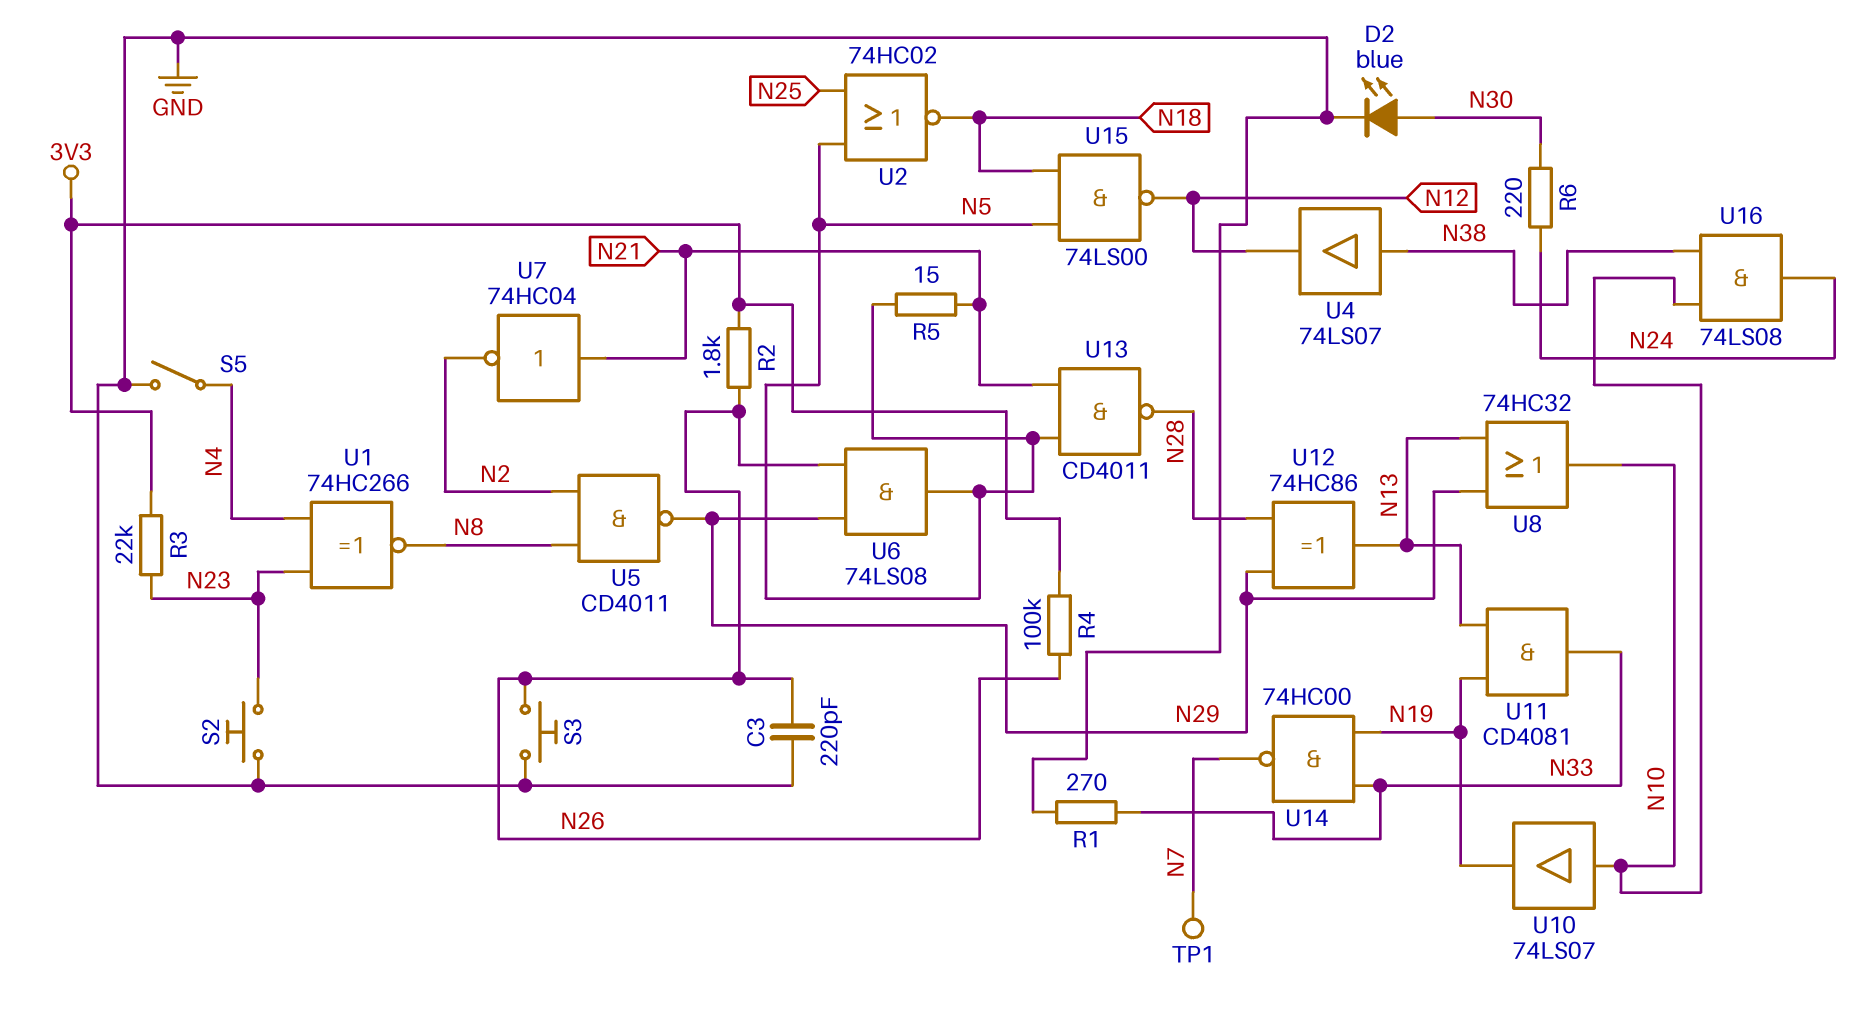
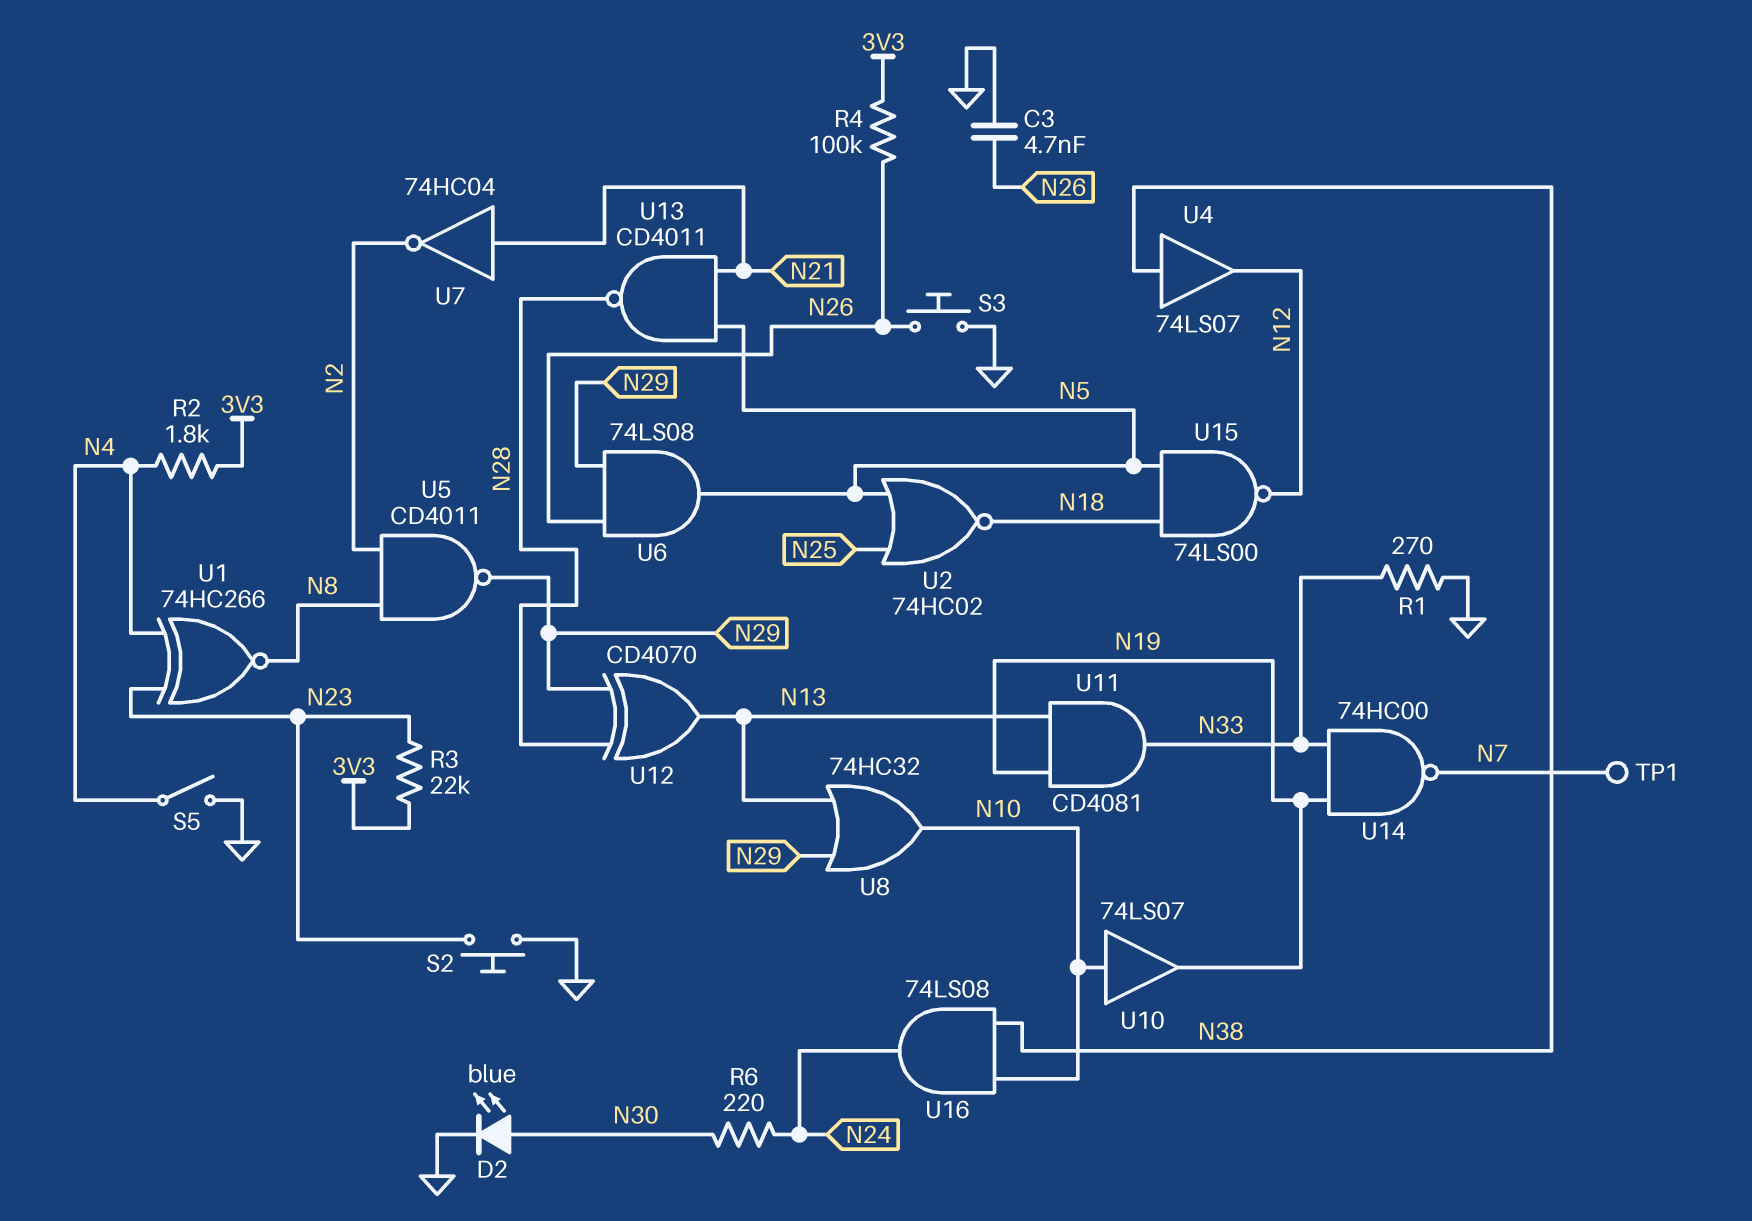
C3: 220pF (GND, N26) -> 4.7nF (GND, N26)
R2: 1.8k (3V3, N26) -> 1.8k (3V3, N4)
R5: 15 (N5, N21) -> none
U12: XOR 74HC86 (in N28, in N29, out N13) -> XOR CD4070 (in N28, in N29, out N13)

